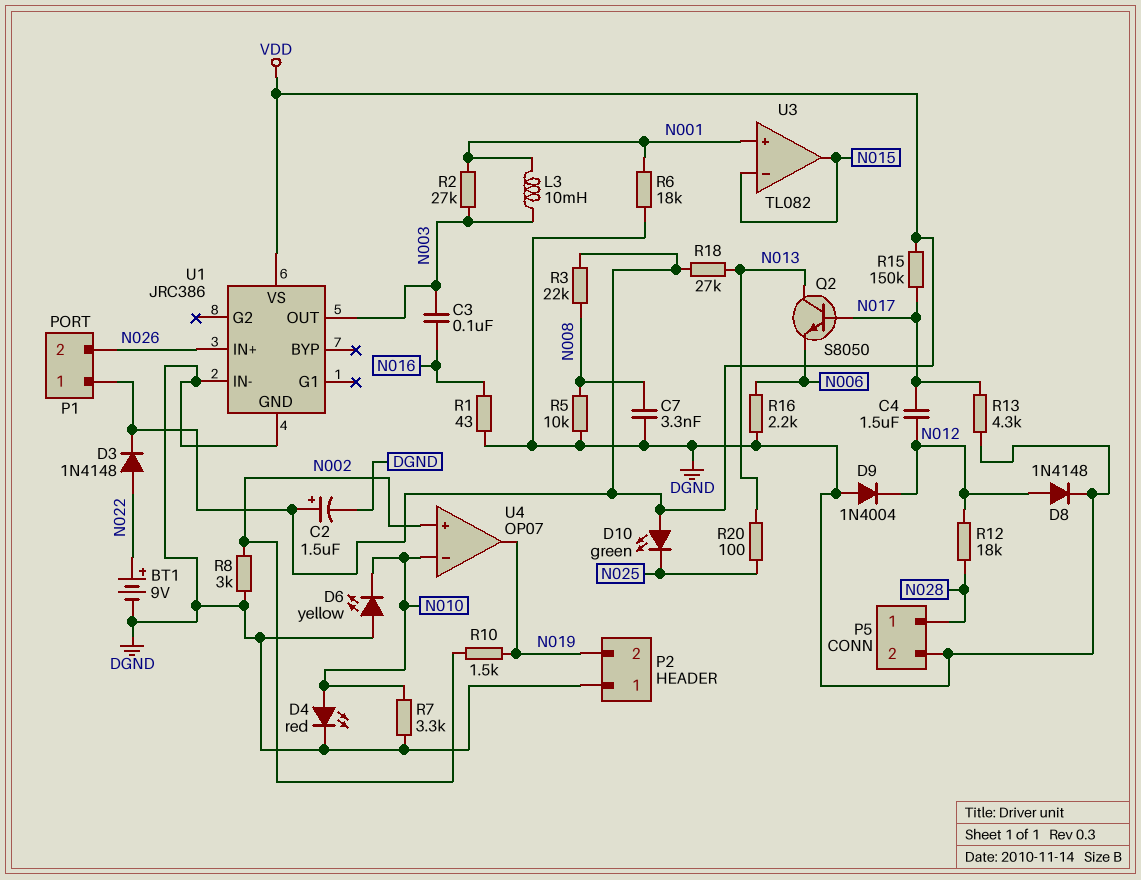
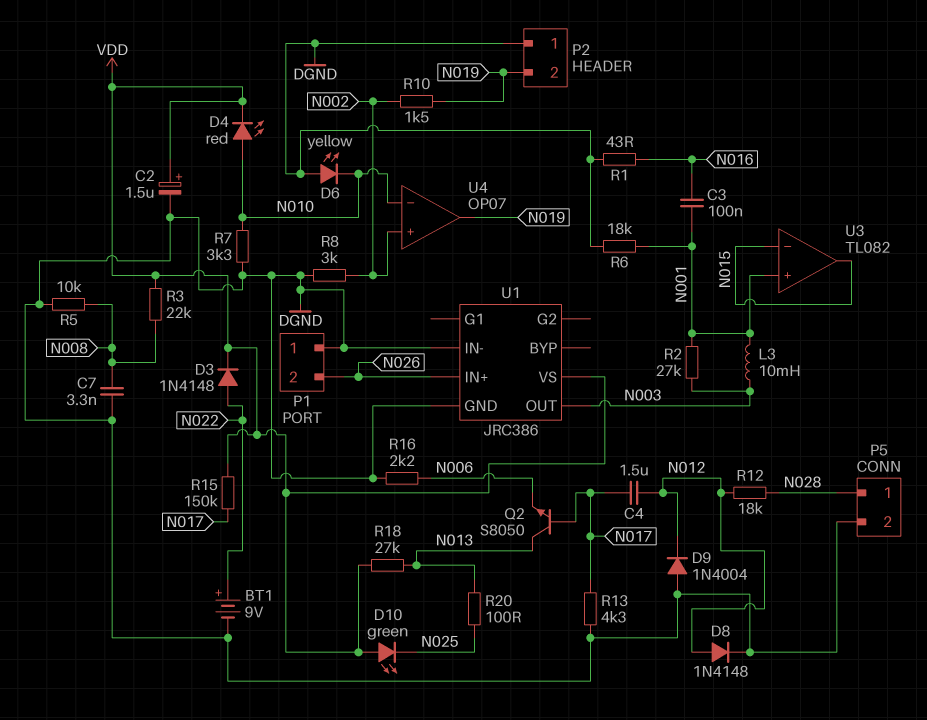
C3: 100nF (N003, N016) -> 100nF (N001, N016)
D4: LED red (A N010, K DGND) -> LED red (A N010, K VDD)
P1 pin 1: VDD -> DGND

